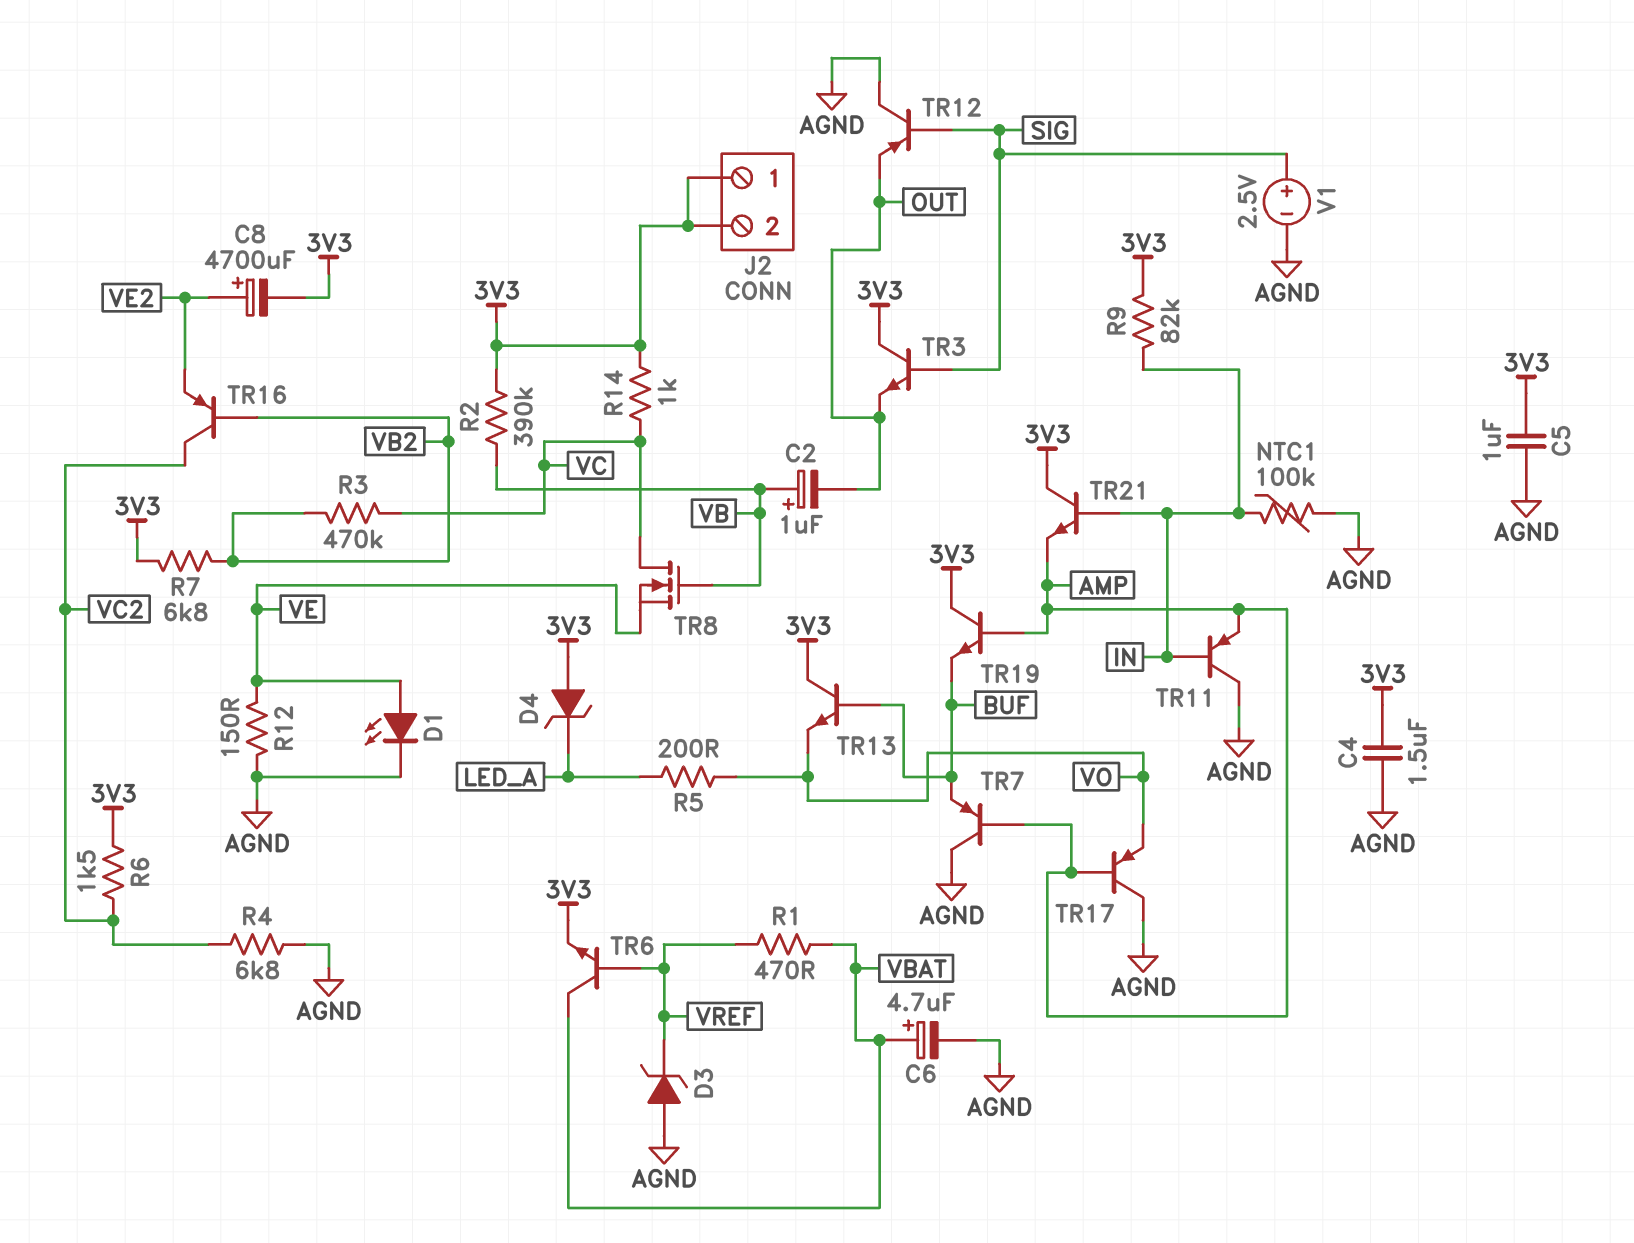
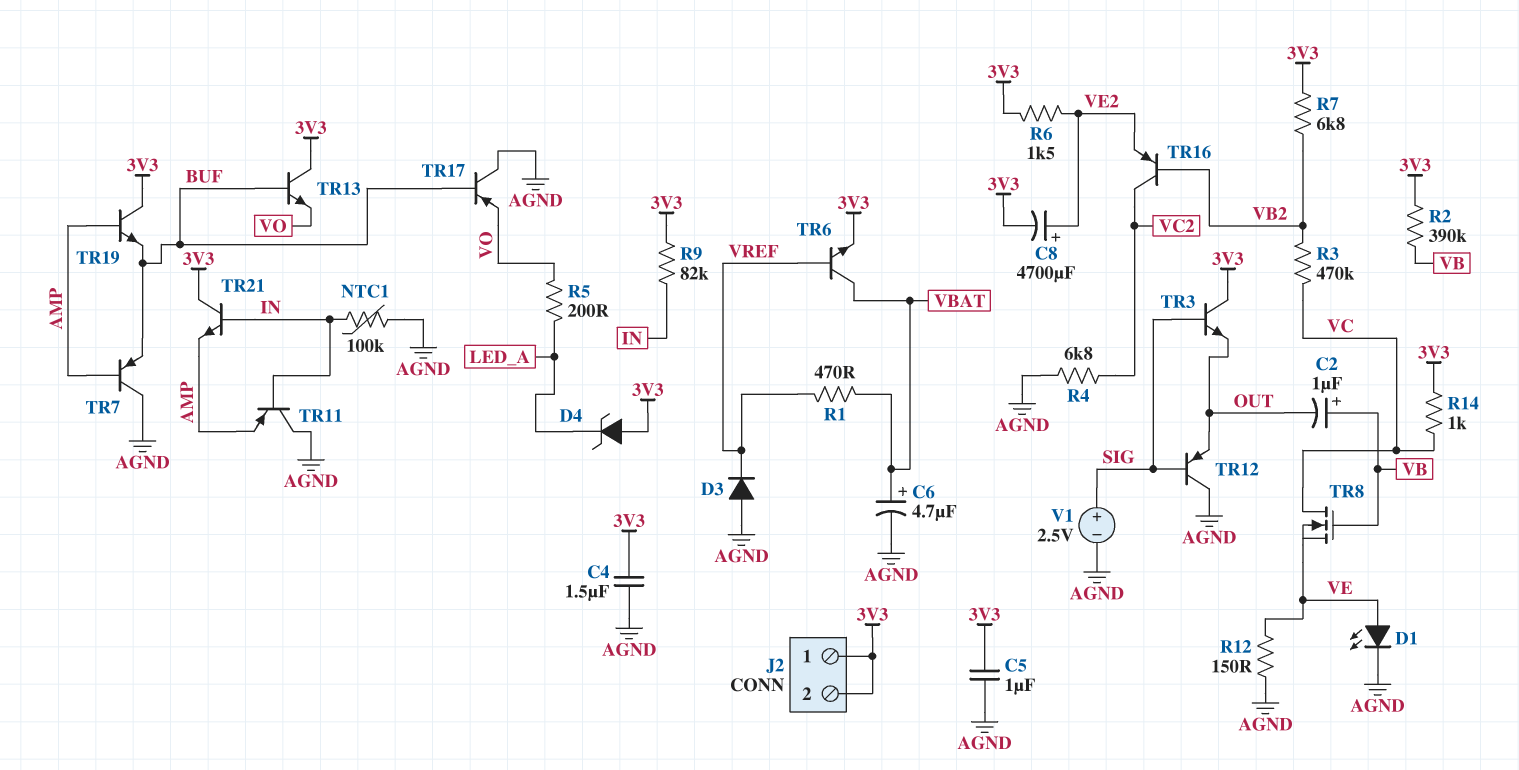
D3: zener (A AGND, K VREF) -> diode (A AGND, K VREF)
R6: 1.5k (3V3, VC2) -> 1.5k (3V3, VE2)
TR17: PNP (B AMP, C AGND, E VO) -> PNP (B BUF, C AGND, E VO)

